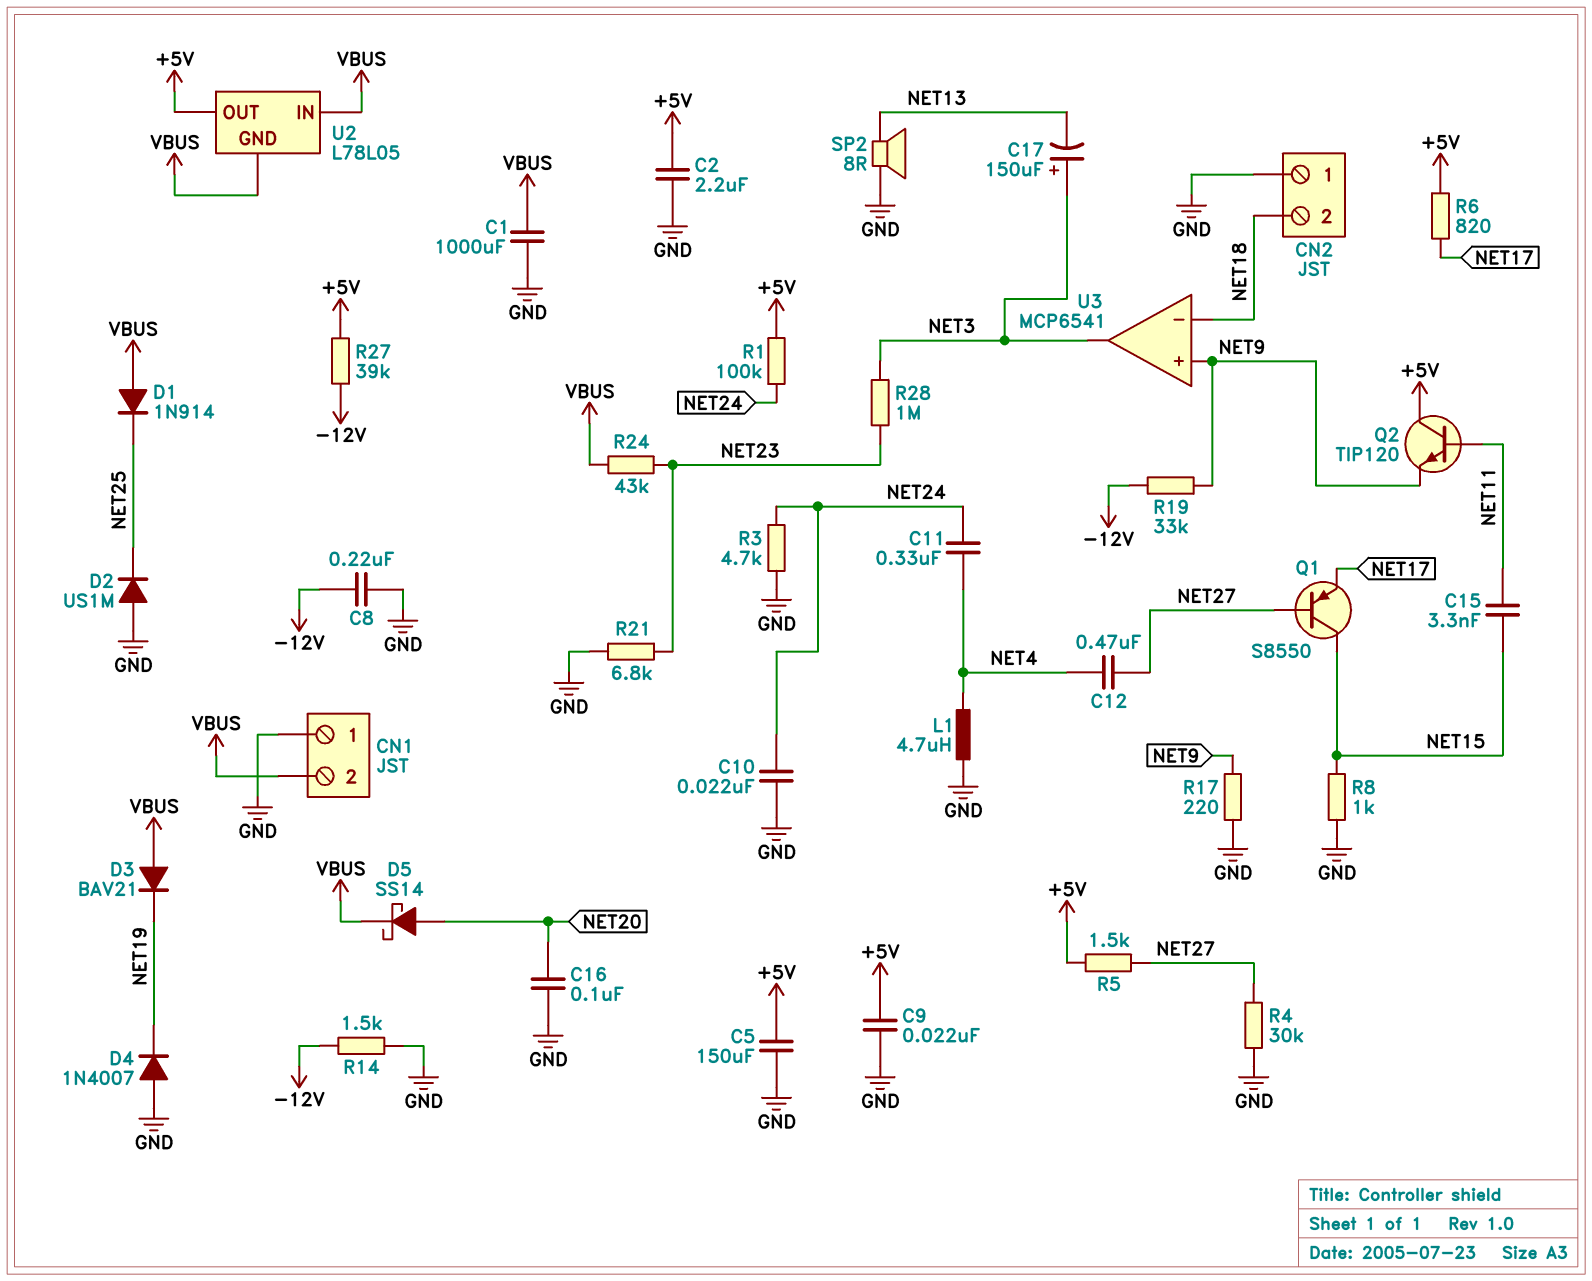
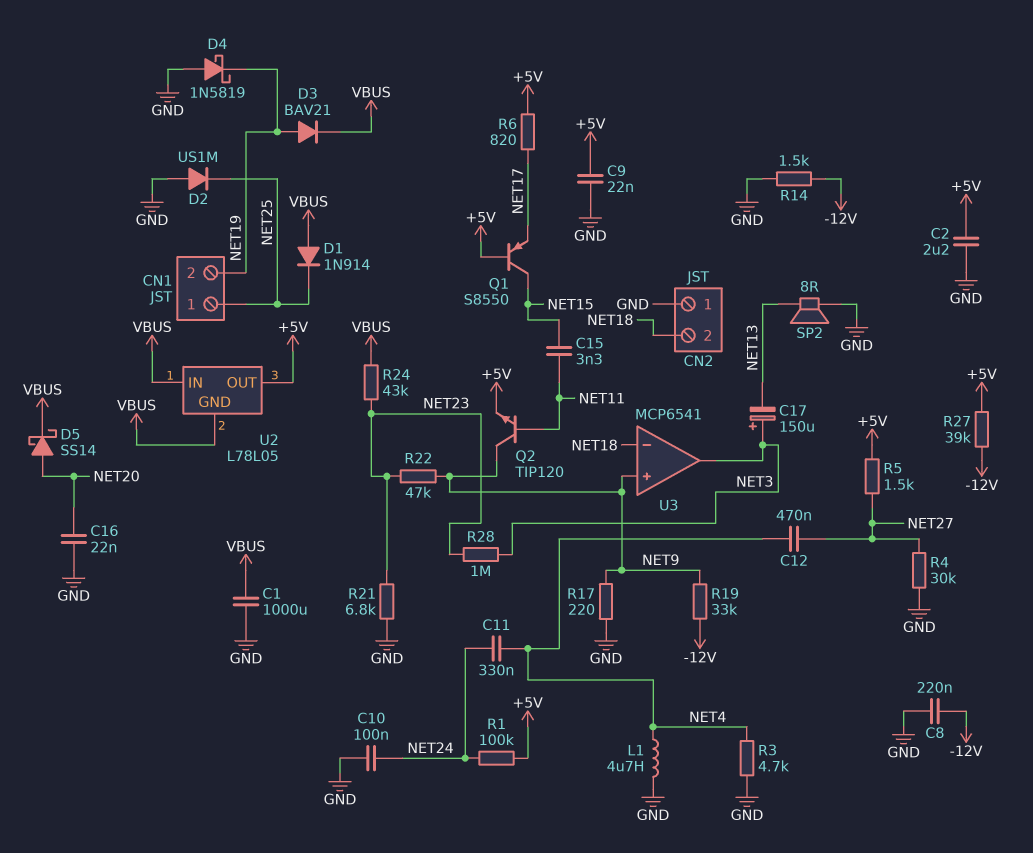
C5: 150uF (+5V, GND) -> none
C10: 22nF (GND, NET24) -> 100nF (GND, NET24)
C16: 100nF (GND, NET20) -> 22nF (GND, NET20)
CN1 pin 1: GND -> NET25
CN1 pin 2: VBUS -> NET19
D3: diode BAV21 (A VBUS, K NET19) -> diode BAV21 (A NET19, K VBUS)
D4: diode 1N4007 (A GND, K NET19) -> schottky 1N5819 (A GND, K NET19)
Q1: PNP S8550 (B NET27, C NET15, E NET17) -> PNP S8550 (B +5V, C NET15, E NET17)
Q2: NPN TIP120 (B NET11, C +5V, E NET9) -> NPN TIP120 (B NET11, C NET9, E +5V)
R3: 4.7k (GND, NET24) -> 4.7k (GND, NET4)
R8: 1k (GND, NET15) -> none
R22: none -> 47k (NET9, NET23)

